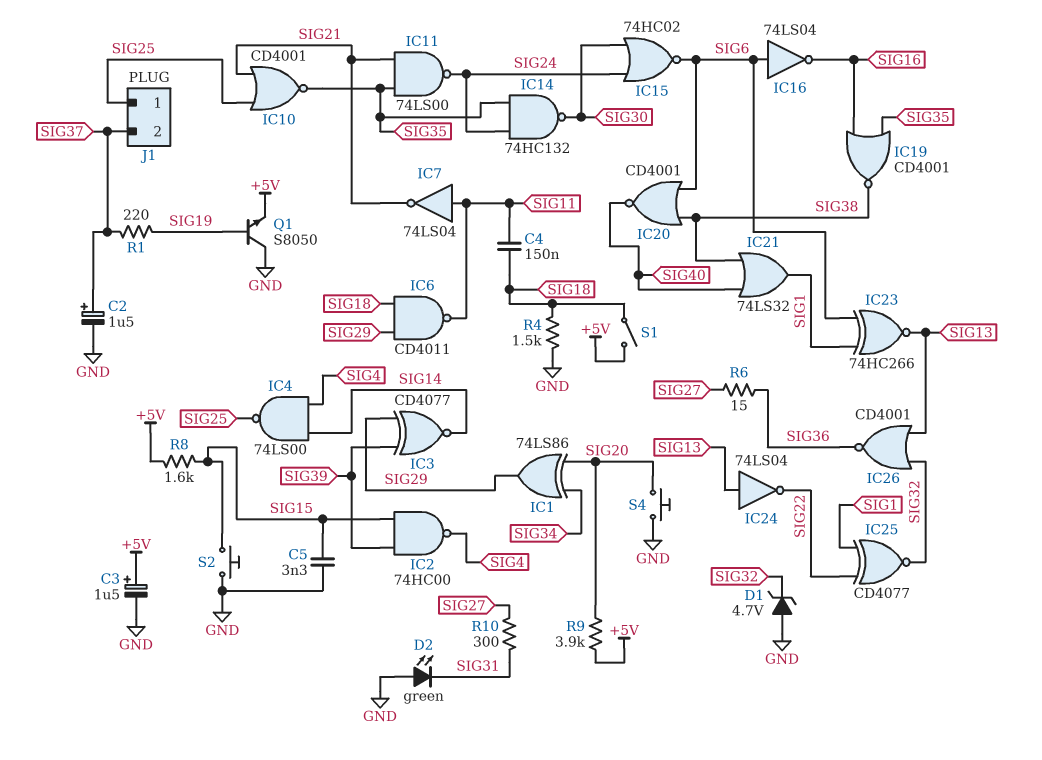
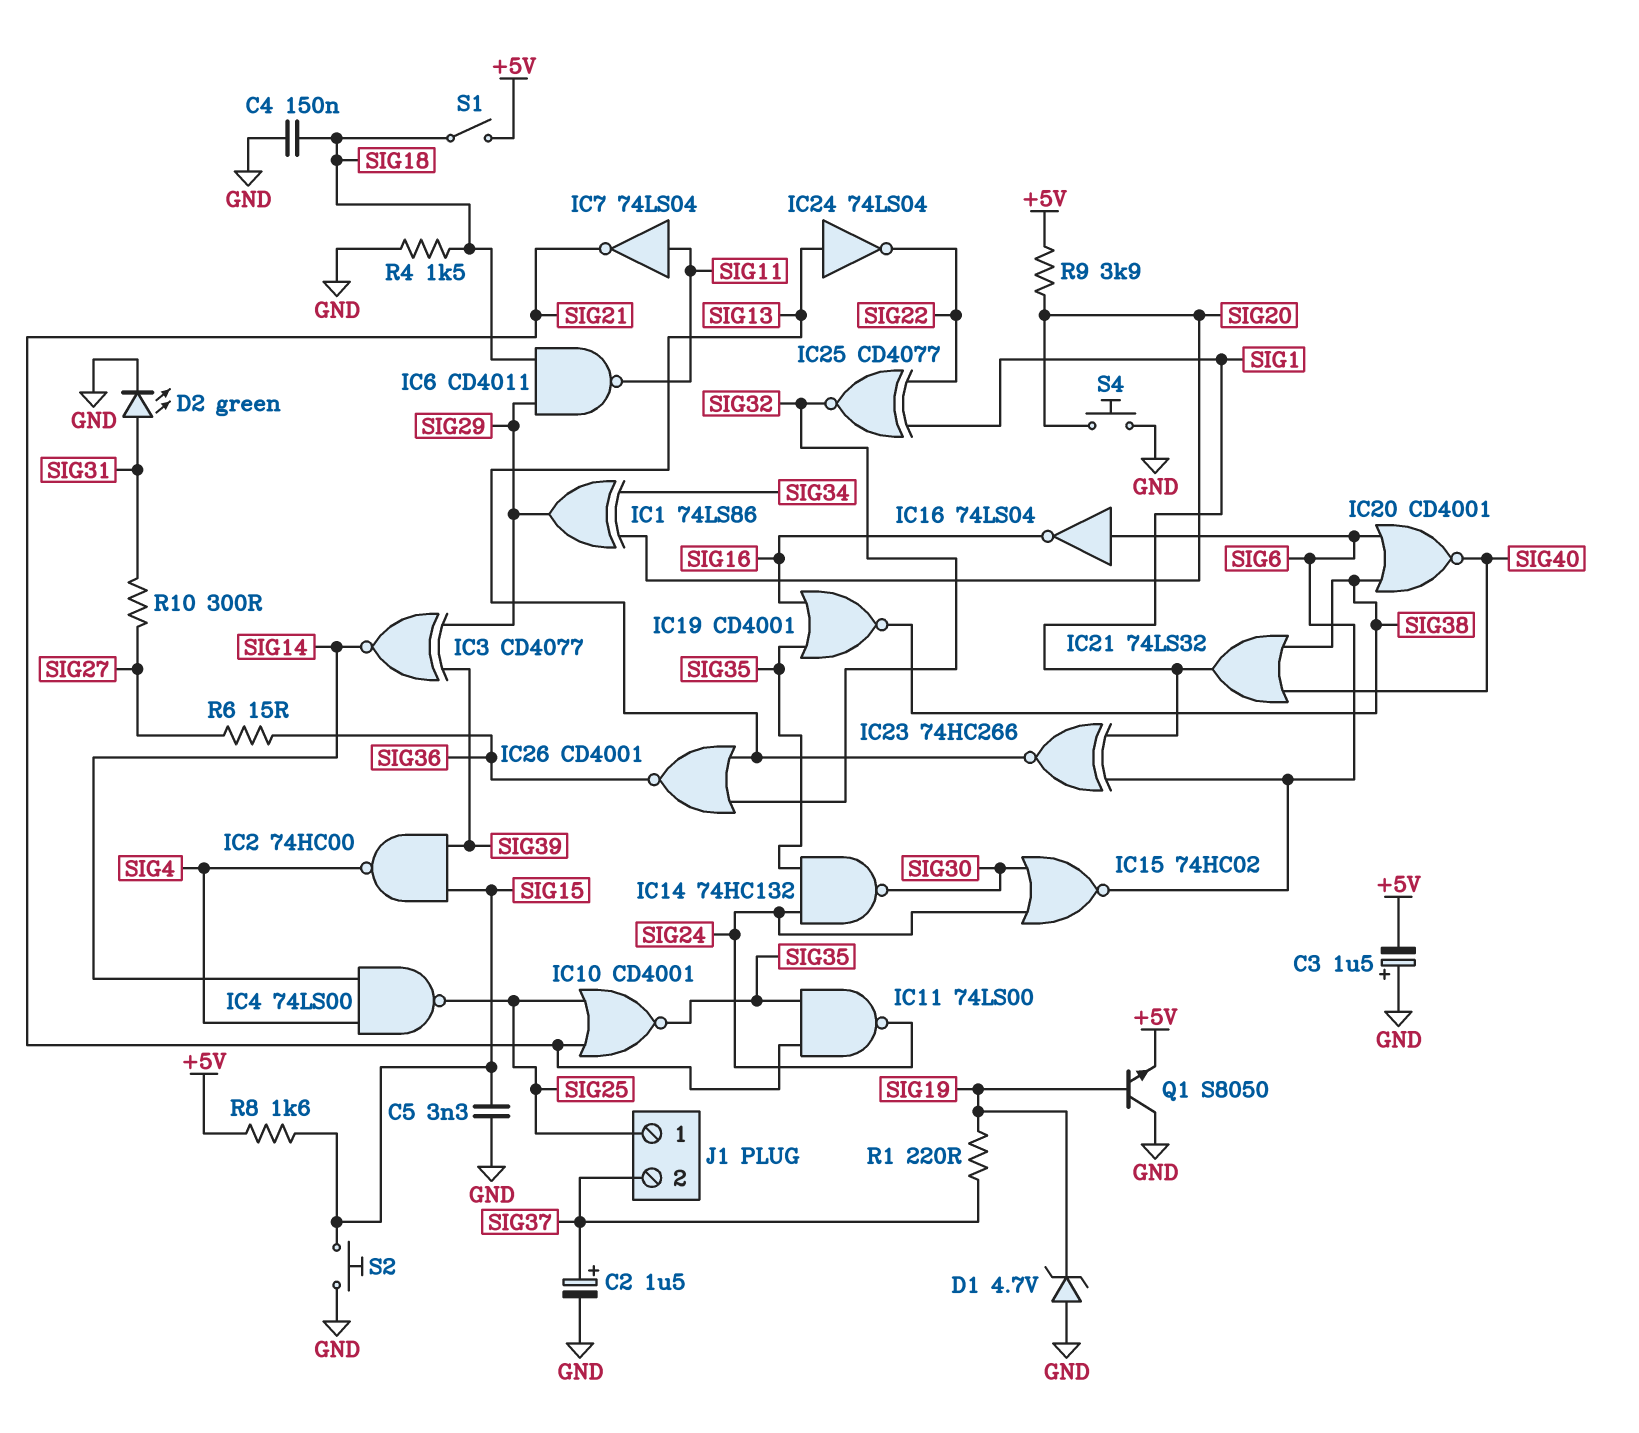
C3: 1.5uF (plus +5V, minus GND) -> 1.5uF (plus GND, minus +5V)
C4: 150nF (SIG11, SIG18) -> 150nF (GND, SIG18)
D1: zener 4.7V (A GND, K SIG32) -> zener 4.7V (A GND, K SIG19)
D2: LED green (A GND, K SIG31) -> LED green (A SIG31, K GND)

